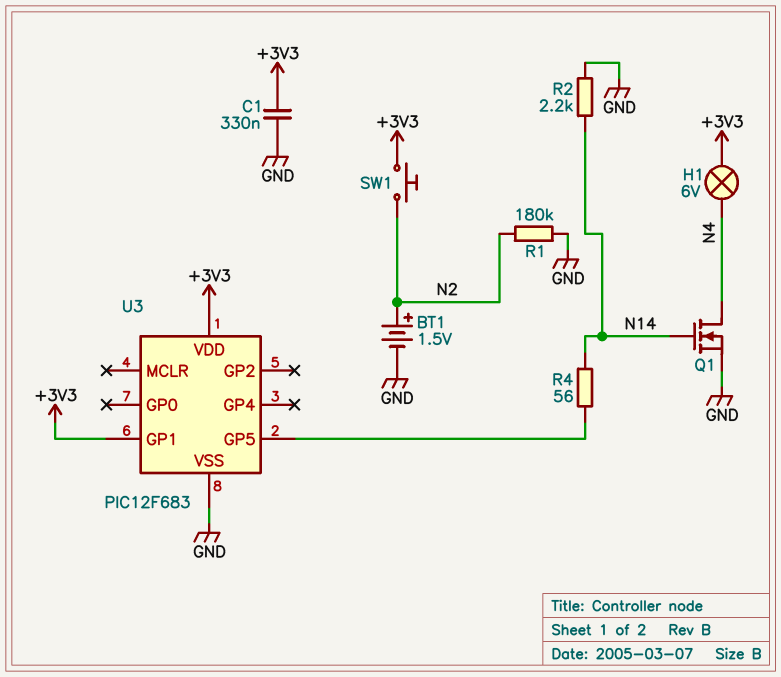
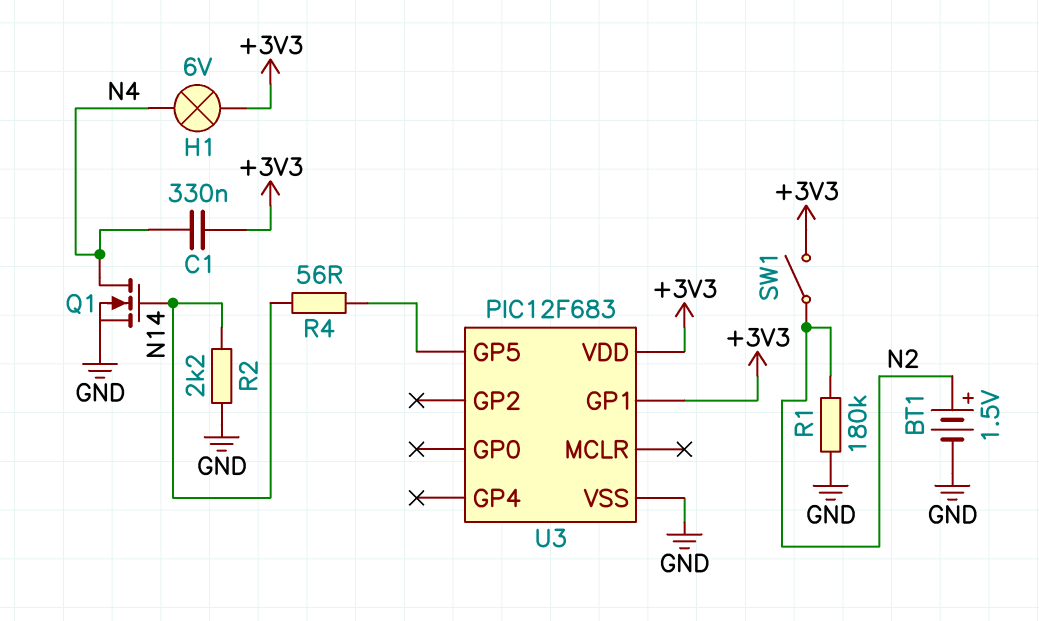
C1: 330nF (+3V3, GND) -> 330nF (+3V3, N4)
SW1: button (+3V3, N2) -> switch (+3V3, N2)

